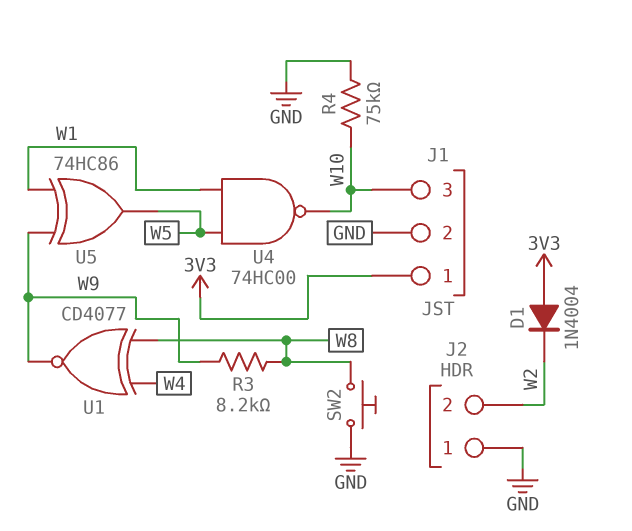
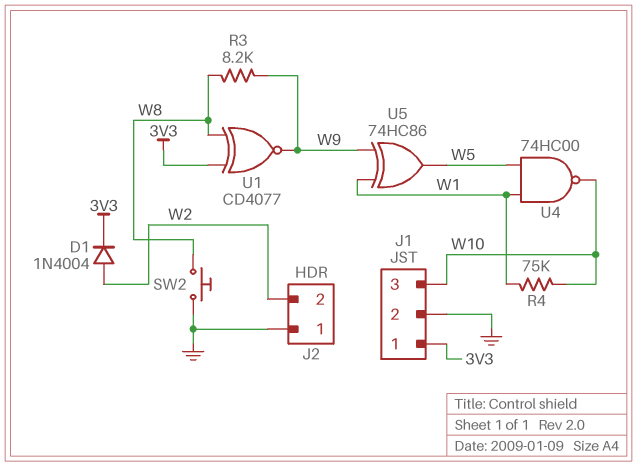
D1: diode 1N4004 (A 3V3, K W2) -> diode 1N4004 (A W2, K 3V3)
R4: 75k (GND, W10) -> 75k (W1, W10)
U1: XNOR CD4077 (in W4, in W8, out W9) -> XNOR CD4077 (in 3V3, in W8, out W9)

